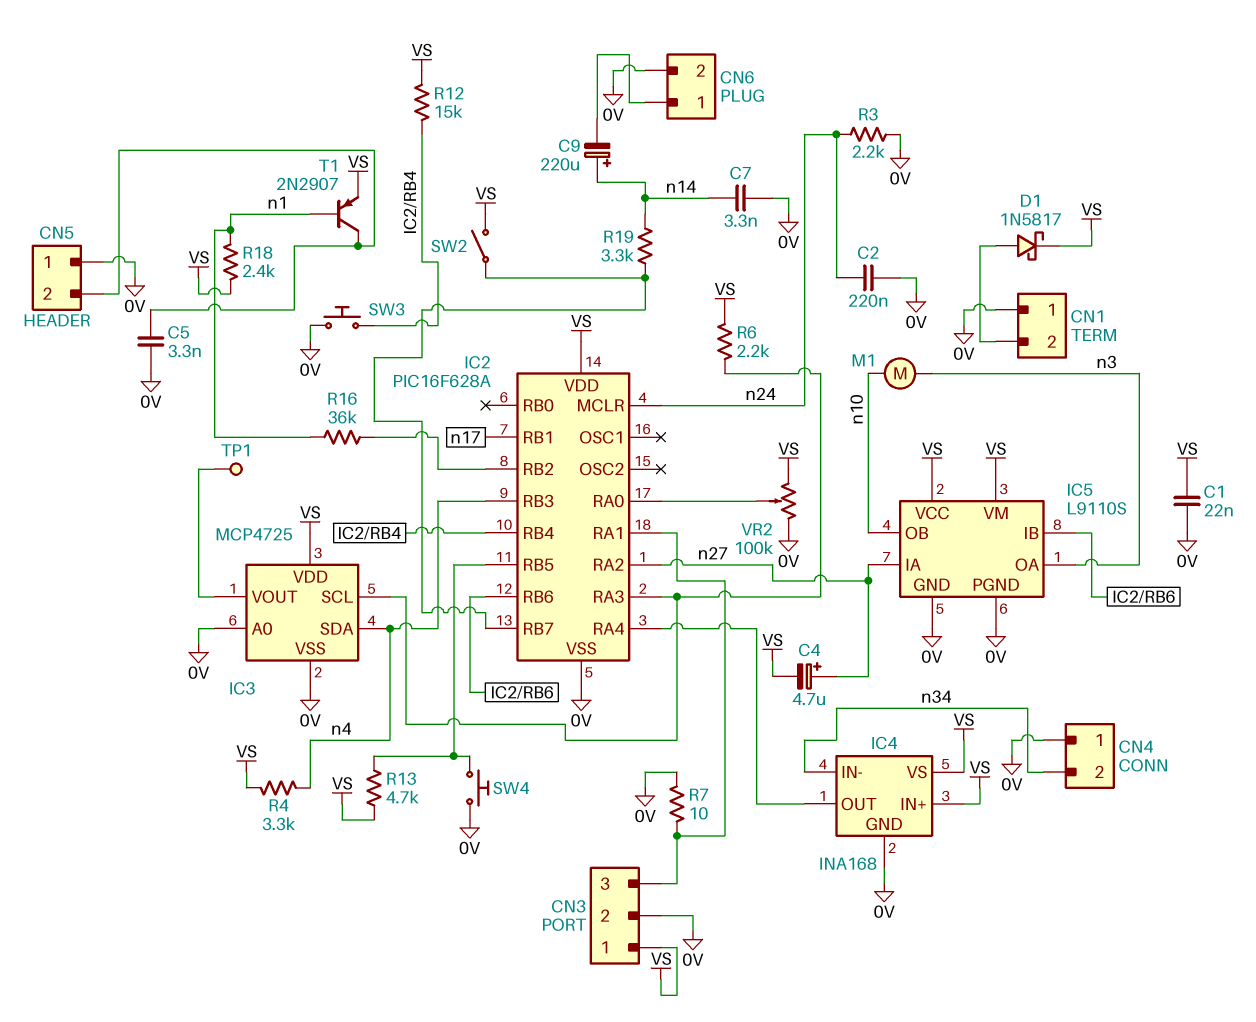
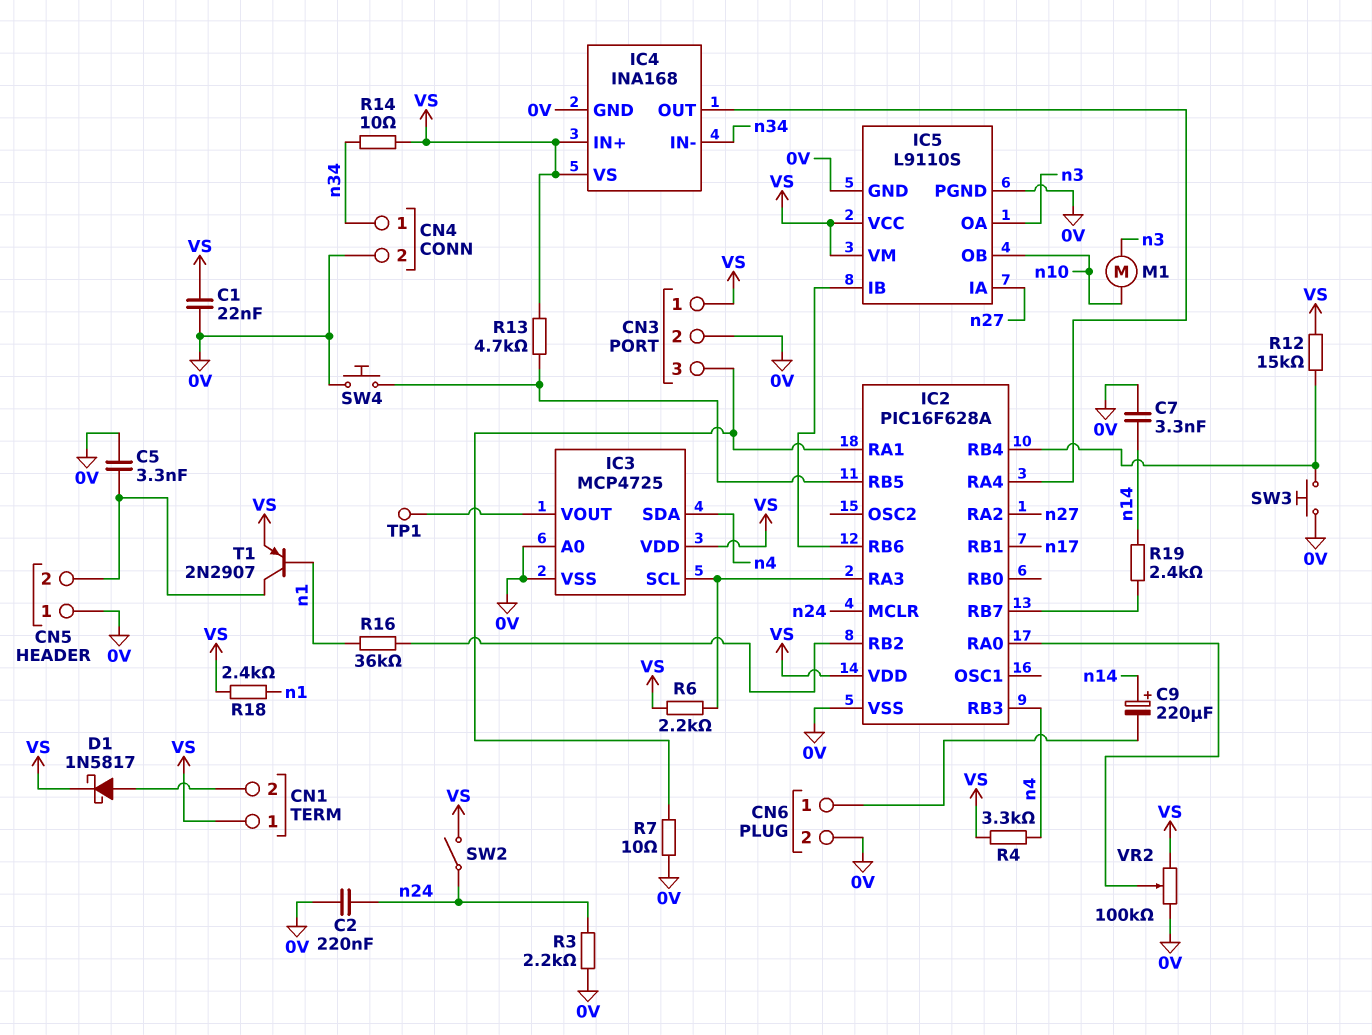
C4: 4.7uF (plus n27, minus VS) -> none
CN1 pin 1: 0V -> VS
CN4 pin 1: 0V -> n34
CN4 pin 2: n34 -> 0V
R14: none -> 10 (VS, n34)
R19: 3.3k (IC2/RB7, n14) -> 2.4k (IC2/RB7, n14)
SW2: switch (IC2/RB7, VS) -> switch (VS, n24)

